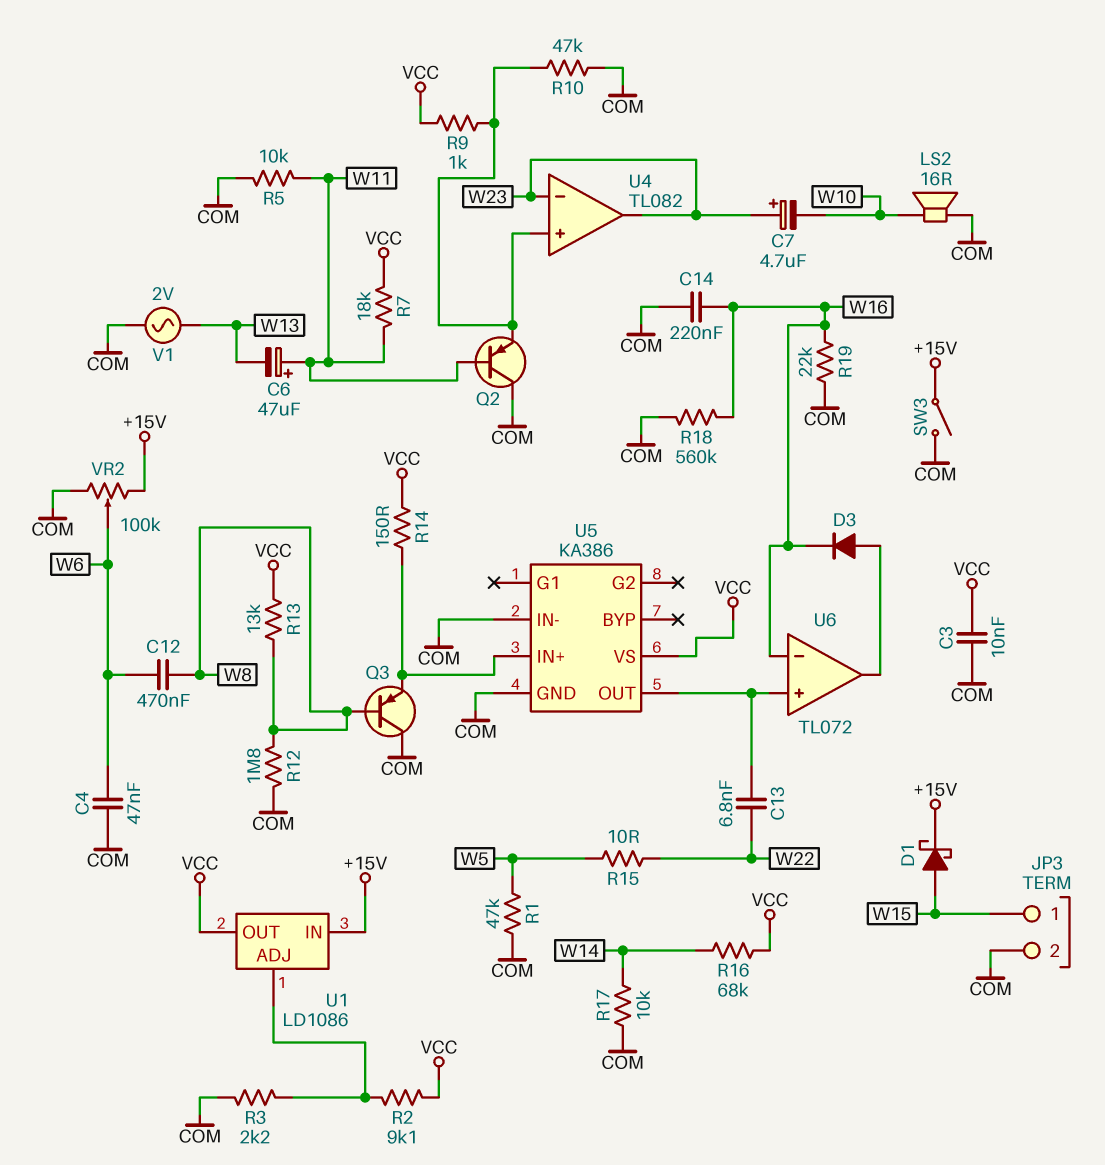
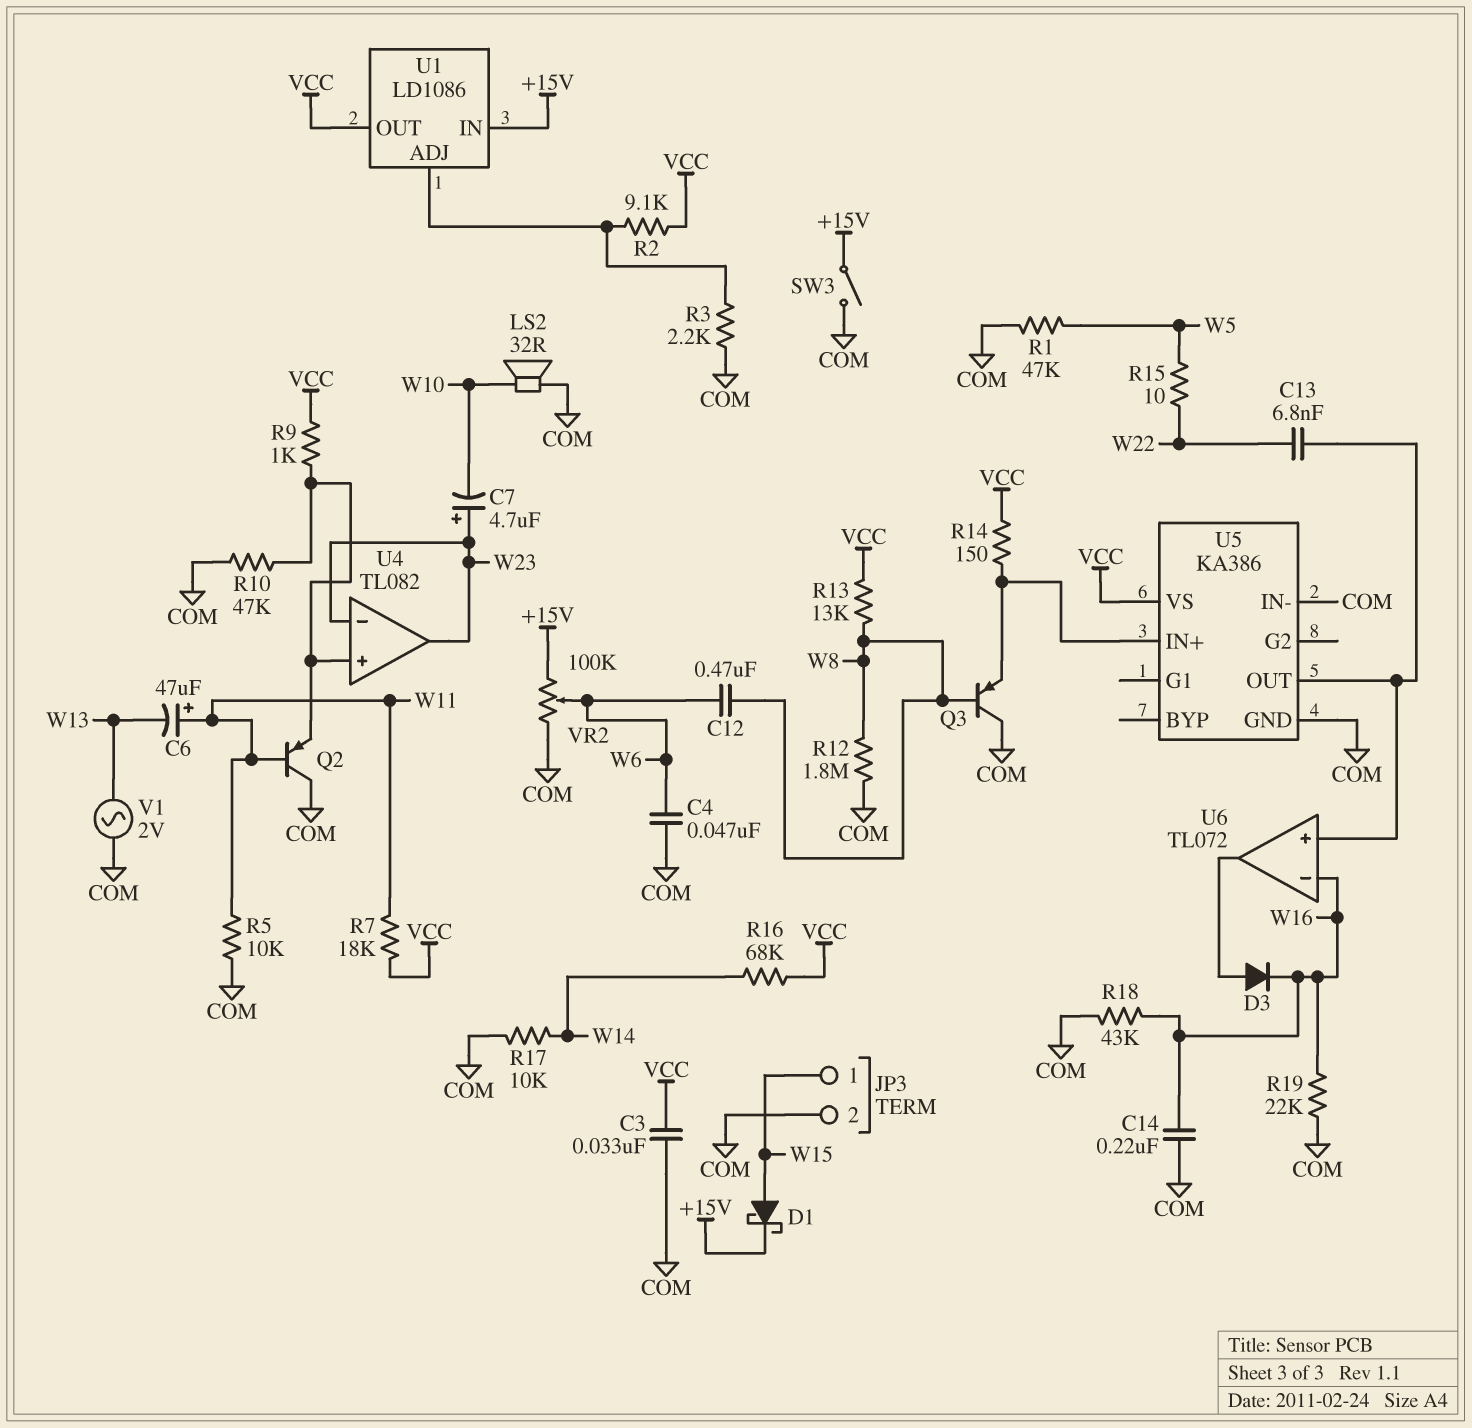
C3: 10nF (COM, VCC) -> 33nF (COM, VCC)
LS2: speaker 16R (COM, W10) -> speaker 32R (COM, W10)
R18: 560k (COM, W16) -> 43k (COM, W16)

